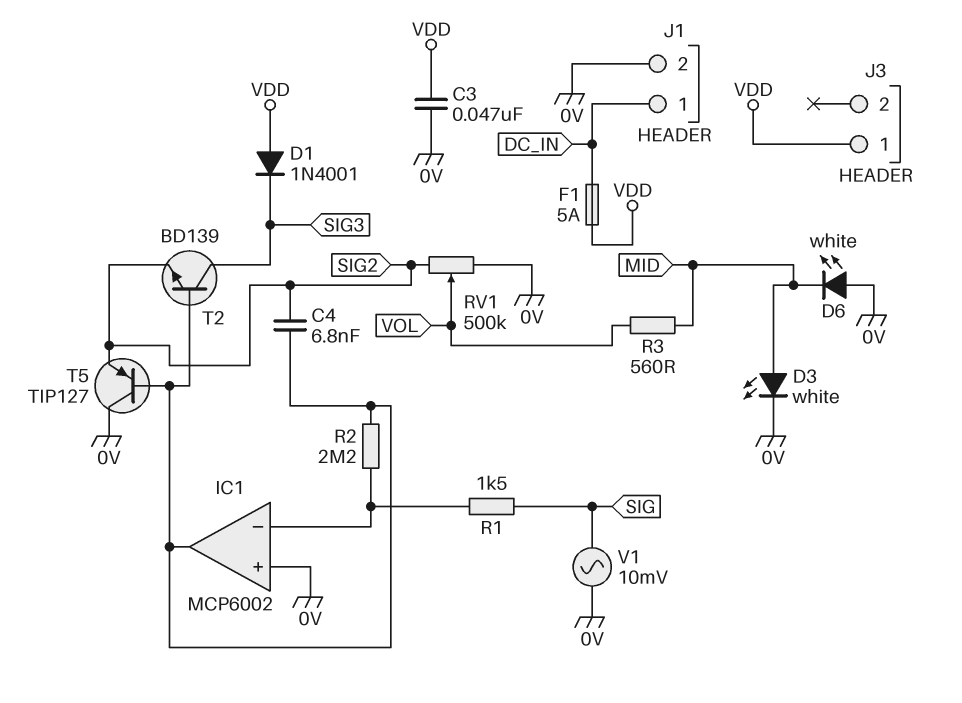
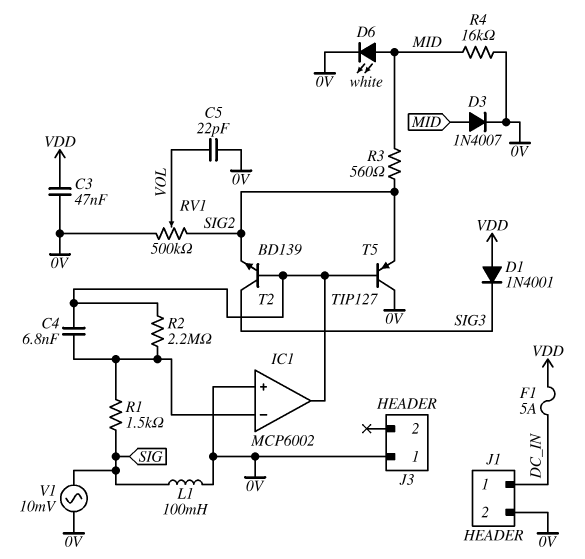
C4: 6.8nF (IC1/out, SIG2) -> 6.8nF (IC1/in-, IC1/out)
C5: none -> 22pF (0V, VOL)
D3: LED white (A MID, K 0V) -> diode 1N4007 (A MID, K 0V)
D6: LED white (A 0V, K MID) -> LED white (A MID, K 0V)
J3 pin 1: VDD -> 0V
L1: none -> 100mH (0V, SIG)
R3: 560 (MID, VOL) -> 560 (MID, SIG2)
R4: none -> 16k (0V, MID)

